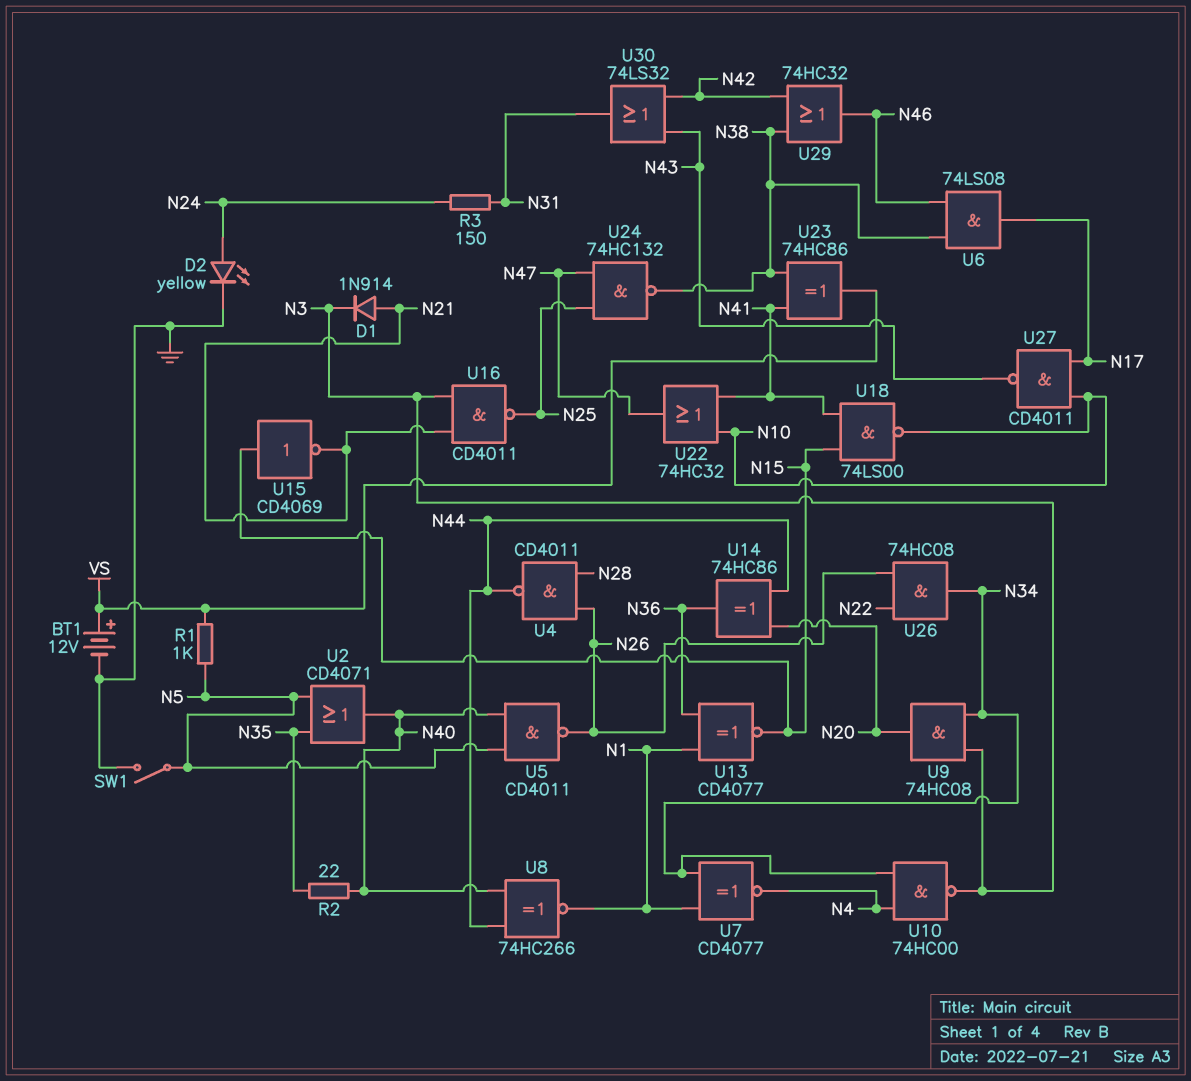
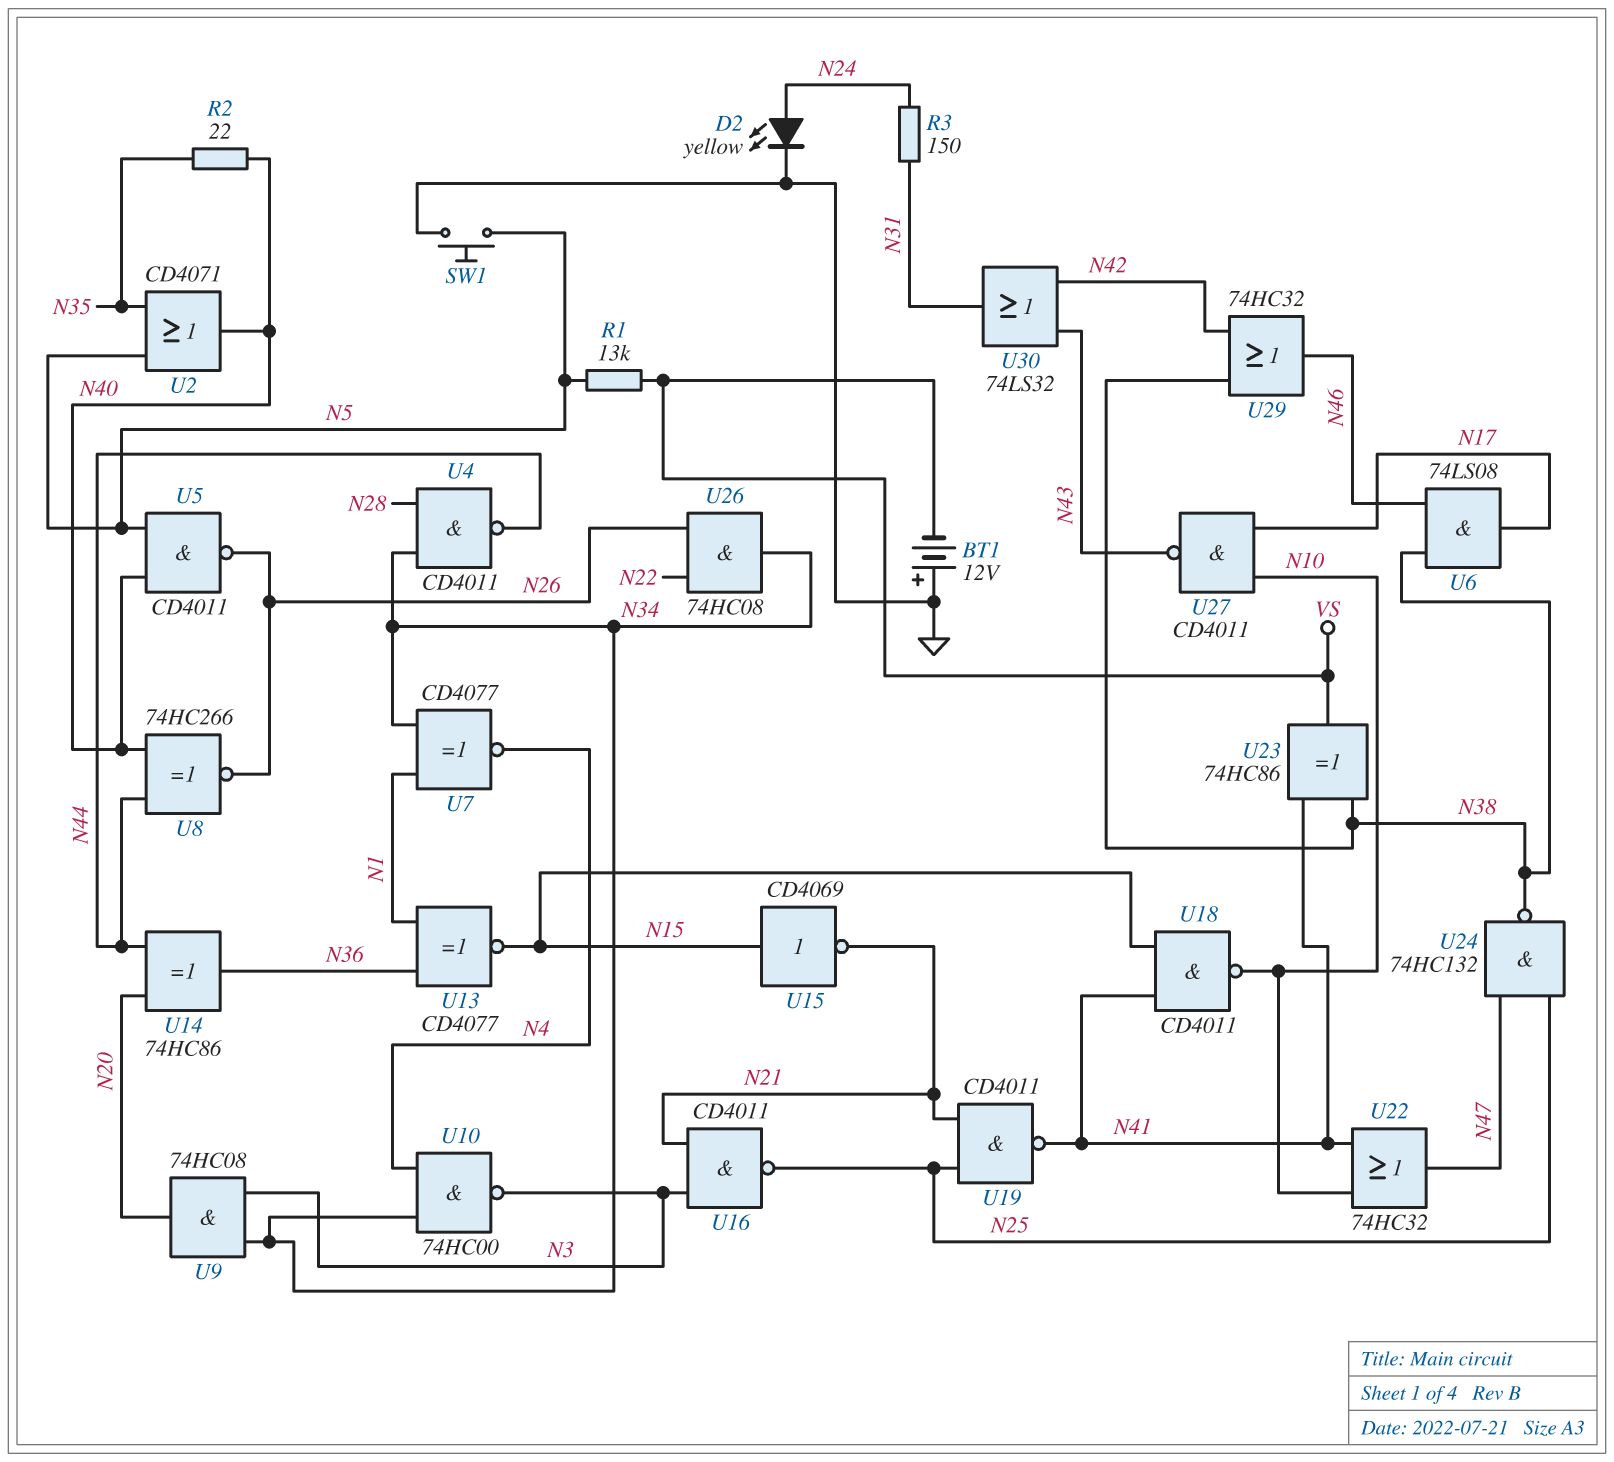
BT1: 12V (plus VS, minus GND) -> 12V (plus GND, minus VS)
D1: diode 1N914 (A N21, K N3) -> none
R1: 1k (N5, VS) -> 13k (N5, VS)
SW1: switch (GND, N5) -> button (GND, N5)
U4: NAND CD4011 (in N26, in N28, out N44) -> NAND CD4011 (in N28, in N34, out N44)
U8: XNOR 74HC266 (in N40, in N44, out N1) -> XNOR 74HC266 (in N40, in N44, out N26)
U18: NAND 74LS00 (in N15, in N41, out N10) -> NAND CD4011 (in N15, in N41, out N10)
U19: none -> NAND CD4011 (in N21, in N25, out N41)

